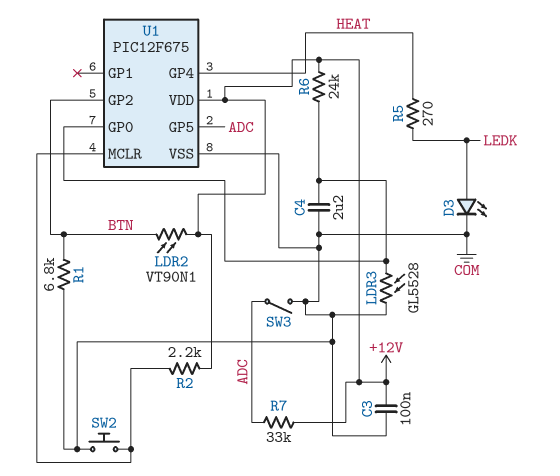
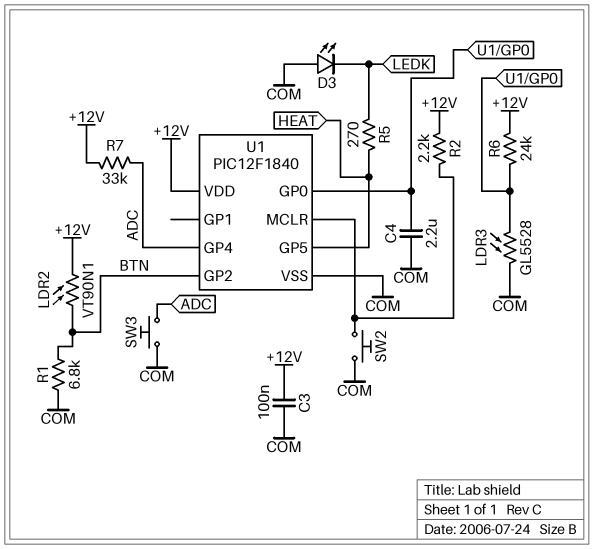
D3: LED (A LEDK, K COM) -> LED (A COM, K LEDK)
SW3: switch (ADC, COM) -> button (ADC, COM)
U1: PIC12F675 -> PIC12F1840
U1 pin GP4: HEAT -> ADC
U1 pin GP5: ADC -> HEAT

